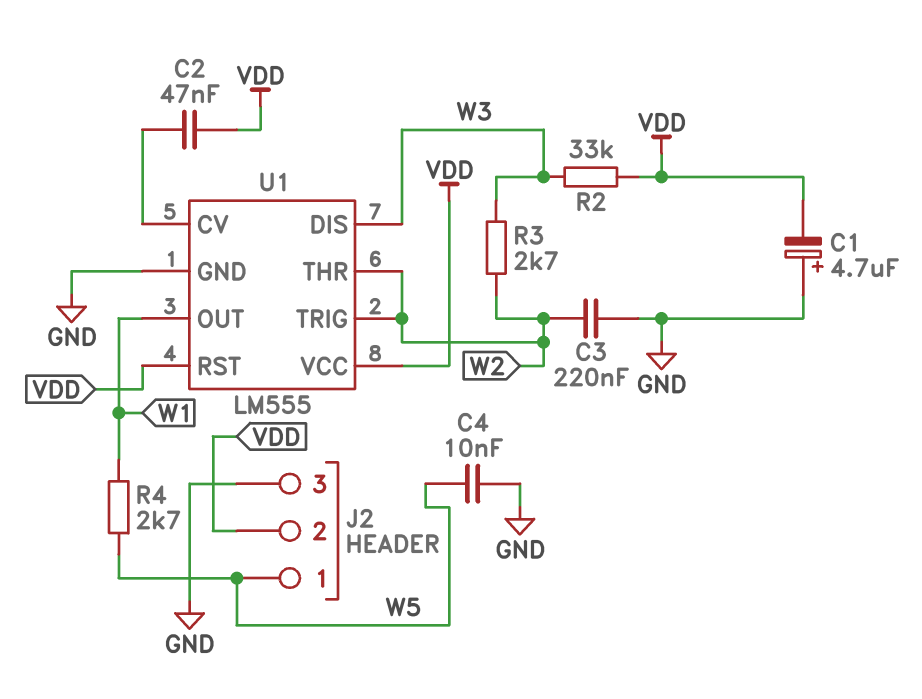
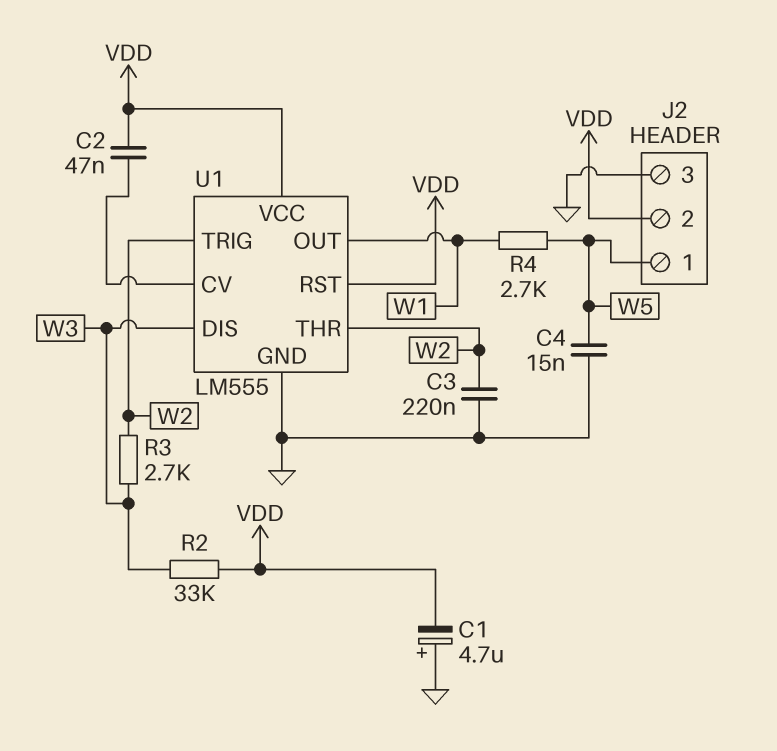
C4: 10nF (GND, W5) -> 15nF (GND, W5)

